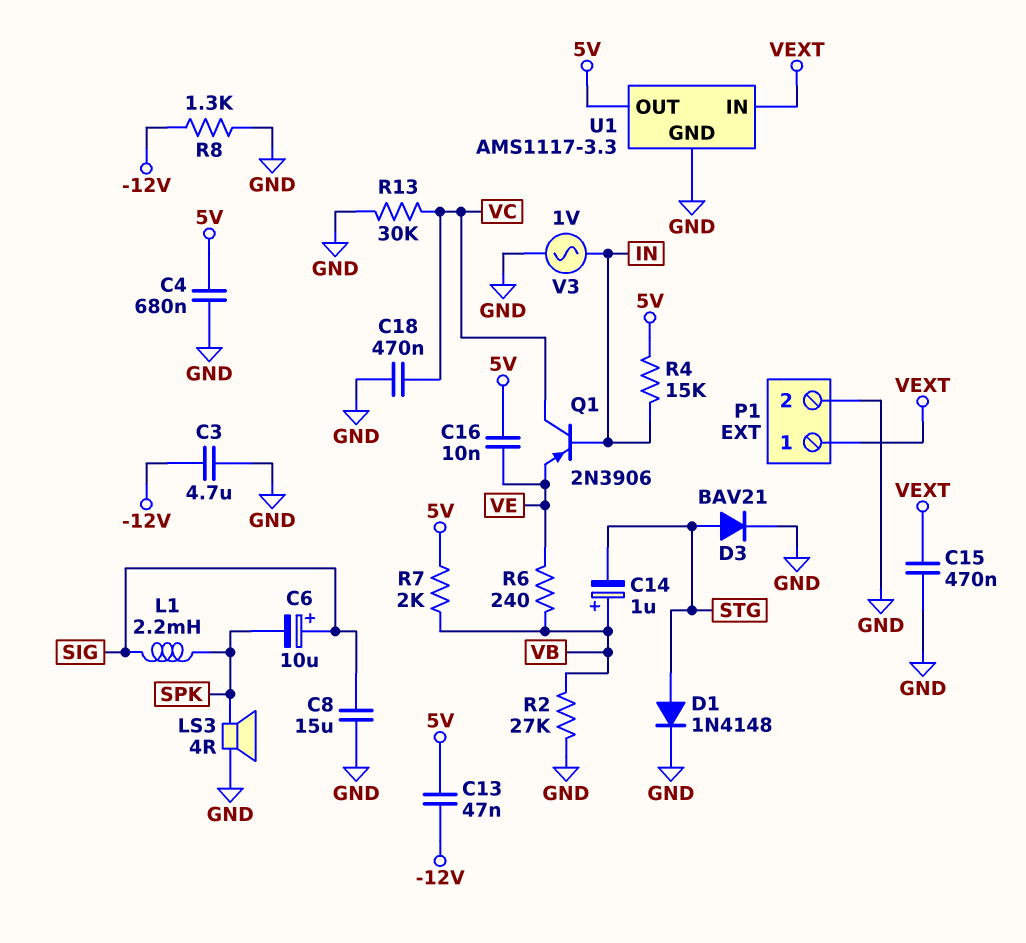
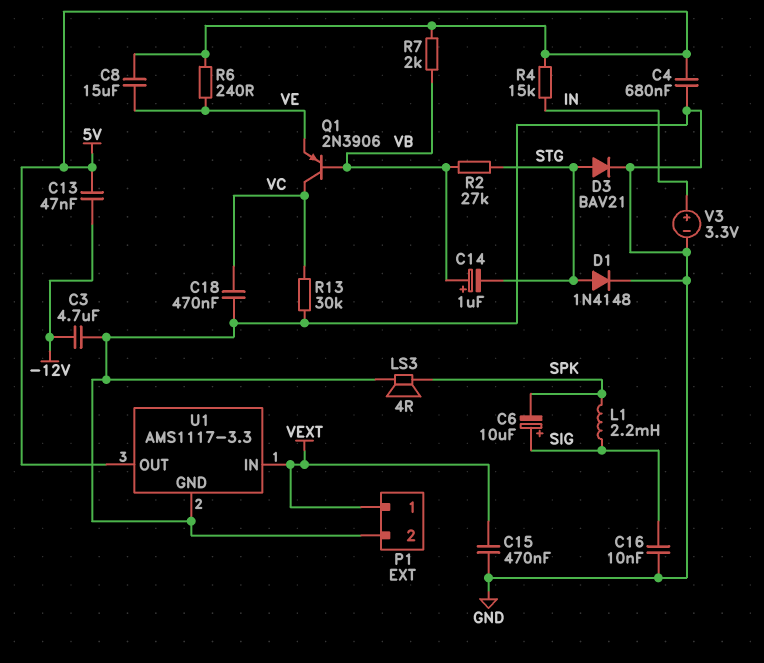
C8: 15uF (GND, SIG) -> 15uF (5V, VE)
C16: 10nF (5V, VE) -> 10nF (GND, SIG)
Q1: PNP 2N3906 (B IN, C VC, E VE) -> PNP 2N3906 (B VB, C VC, E VE)
R2: 27k (GND, VB) -> 27k (STG, VB)
R6: 240 (VB, VE) -> 240 (5V, VE)
R8: 1.3k (-12V, GND) -> none
V3: AC 1V (GND, IN) -> 3.3V (plus IN, minus GND)

